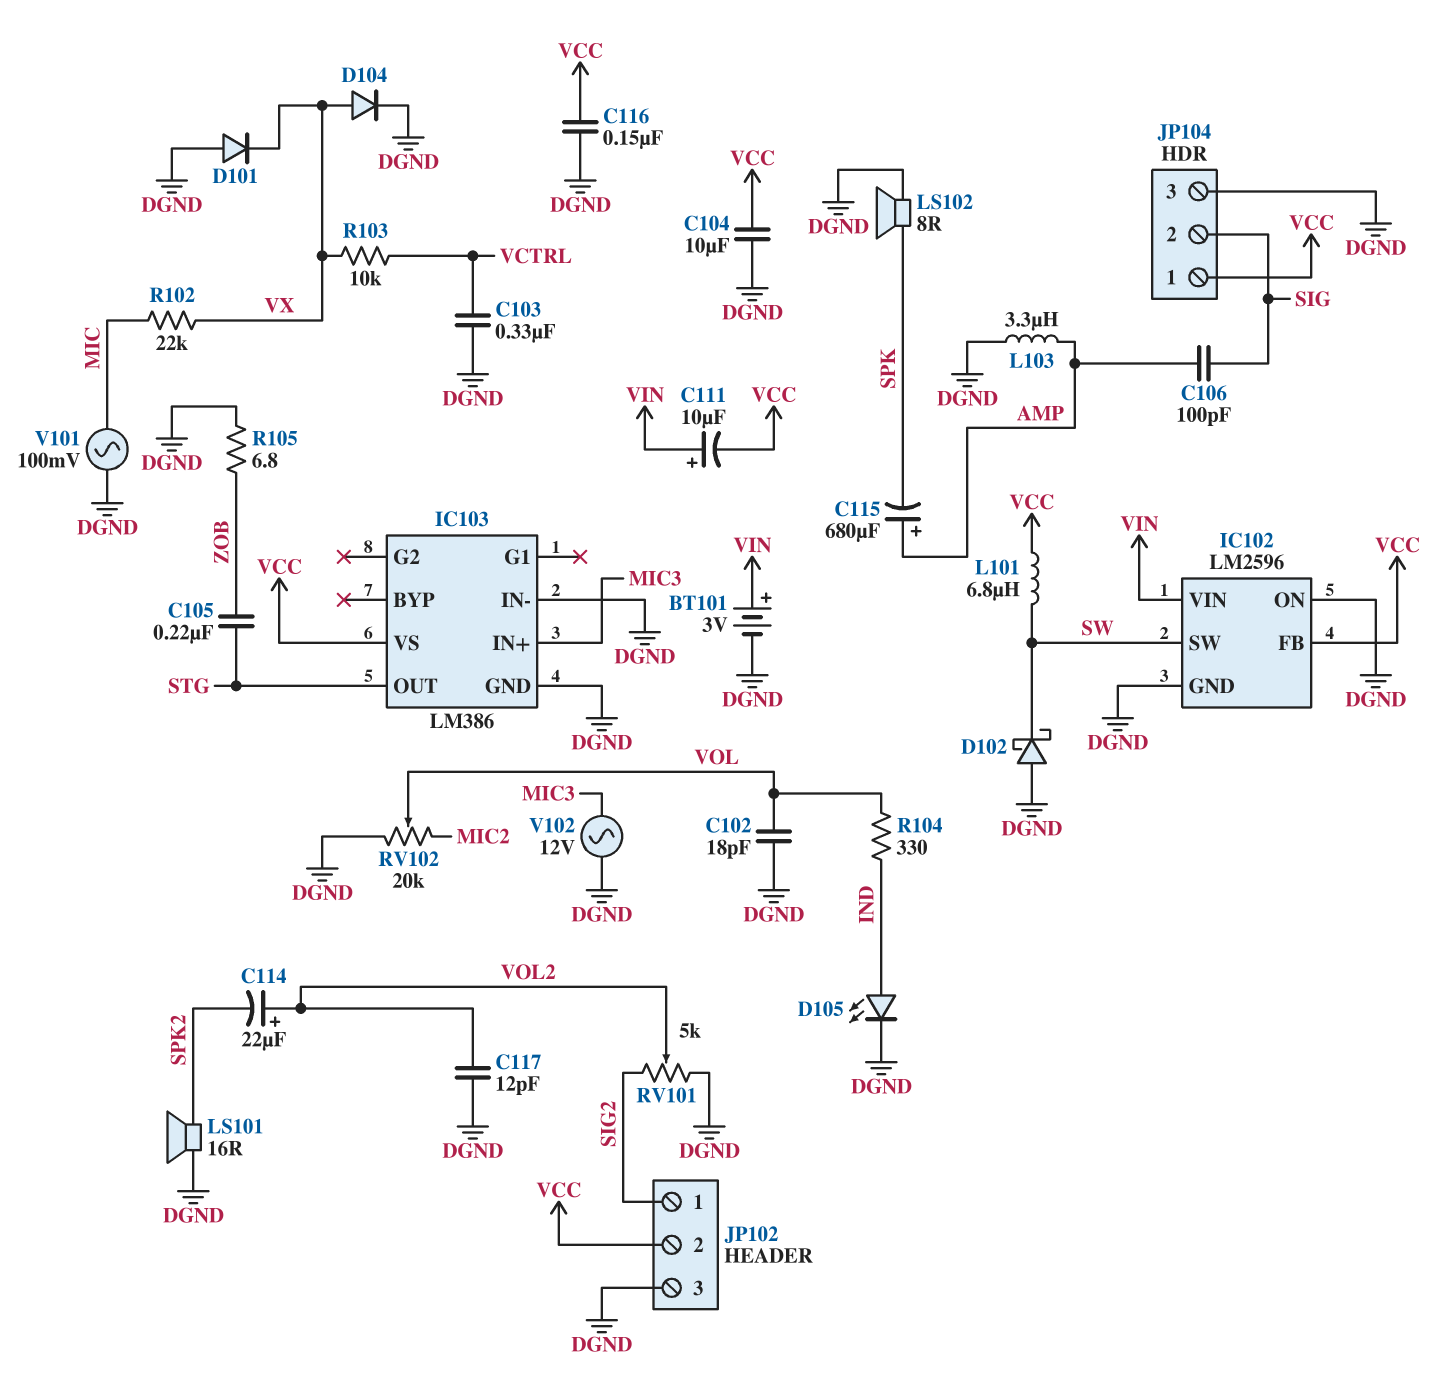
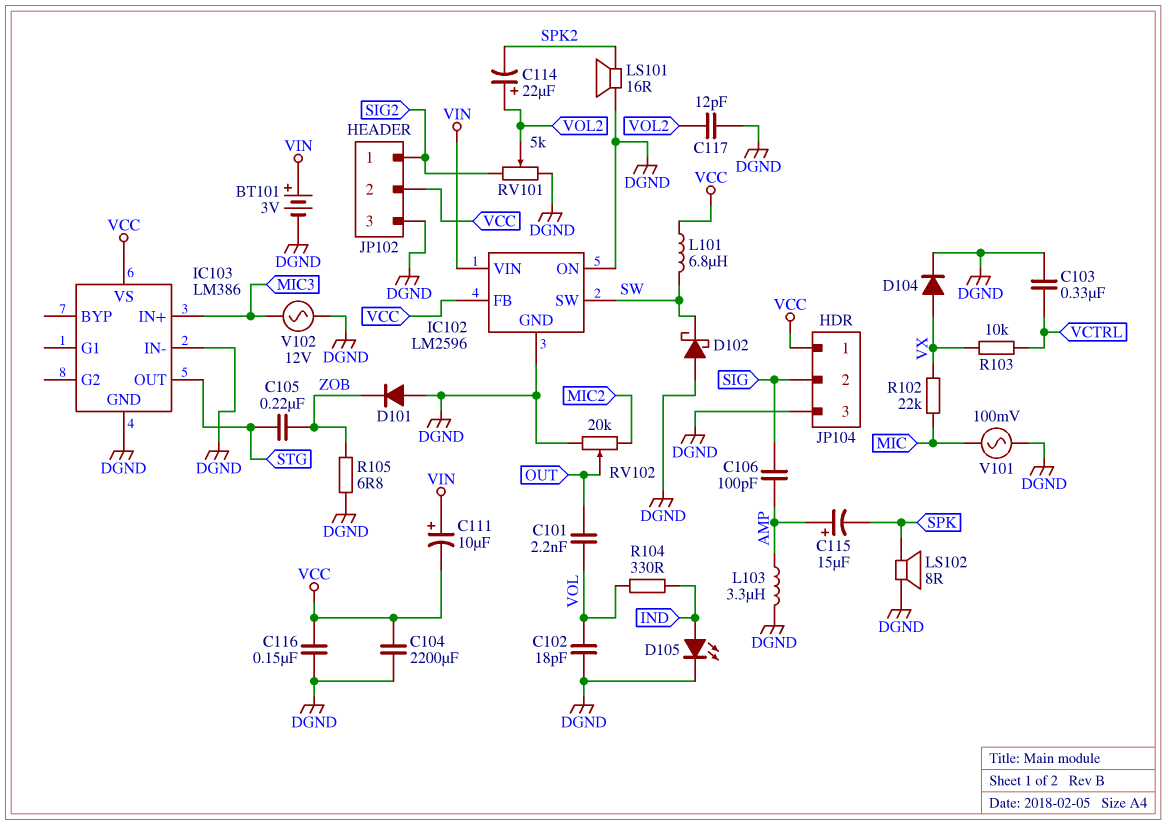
C101: none -> 2.2nF (OUT, VOL)
C104: 10uF (DGND, VCC) -> 2200uF (DGND, VCC)
C115: 680uF (plus AMP, minus SPK) -> 15uF (plus AMP, minus SPK)
D101: diode (A DGND, K VX) -> diode (A DGND, K ZOB)
RV102: 20k (DGND, MIC2, wiper VOL) -> 20k (DGND, MIC2, wiper OUT)

